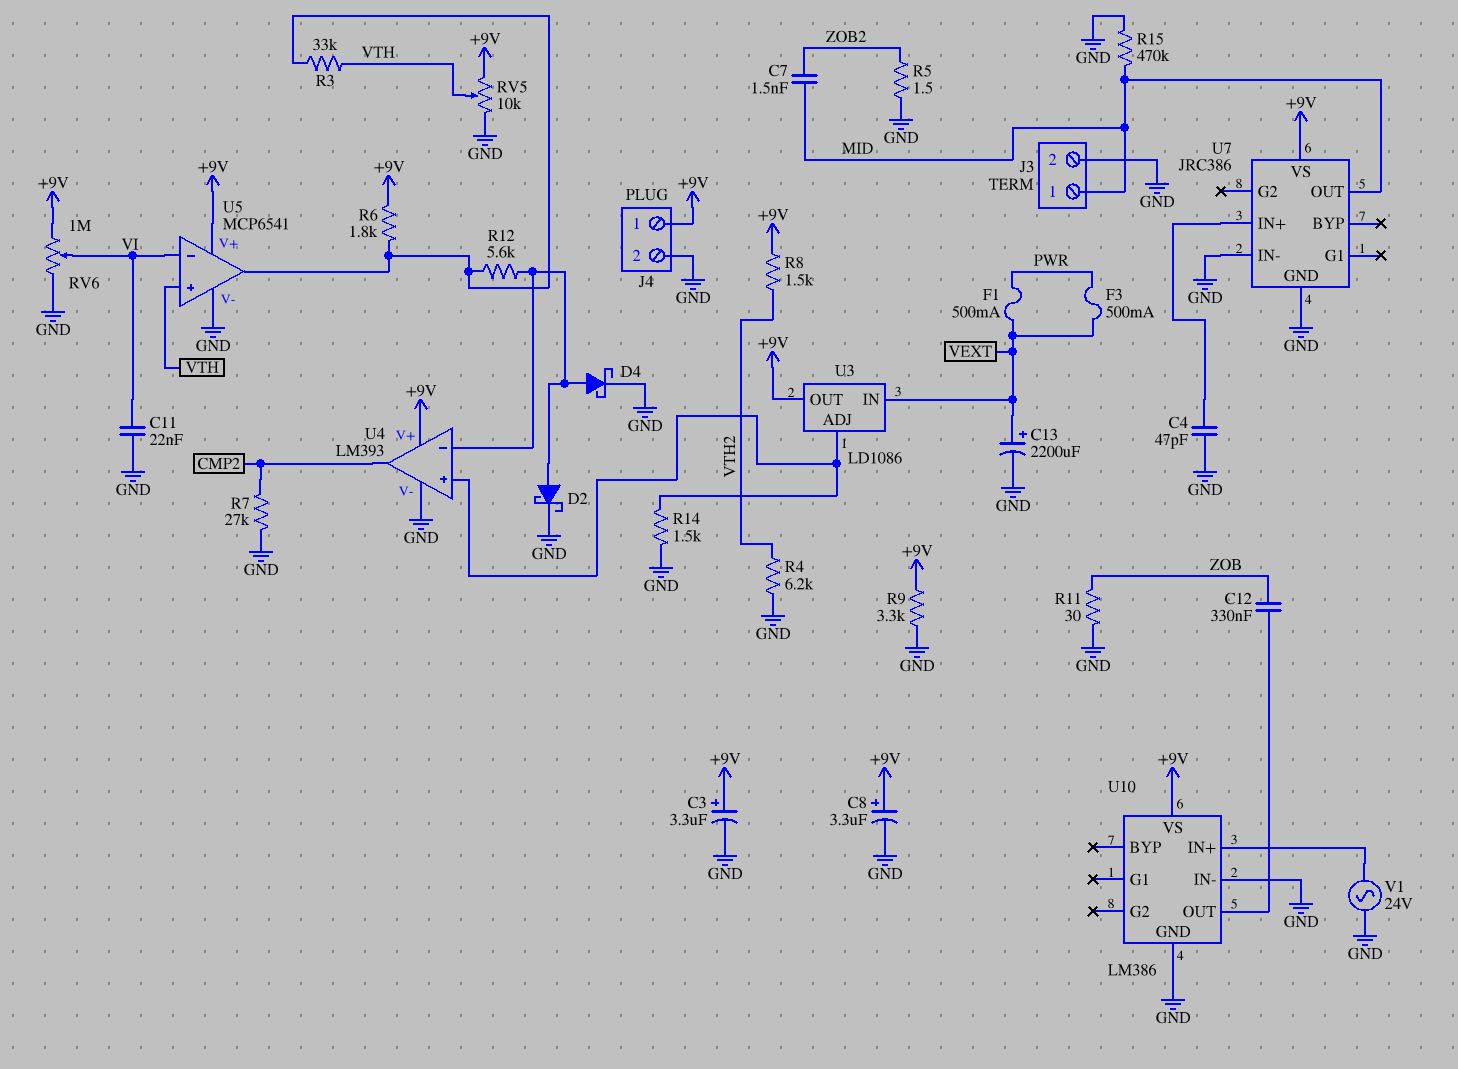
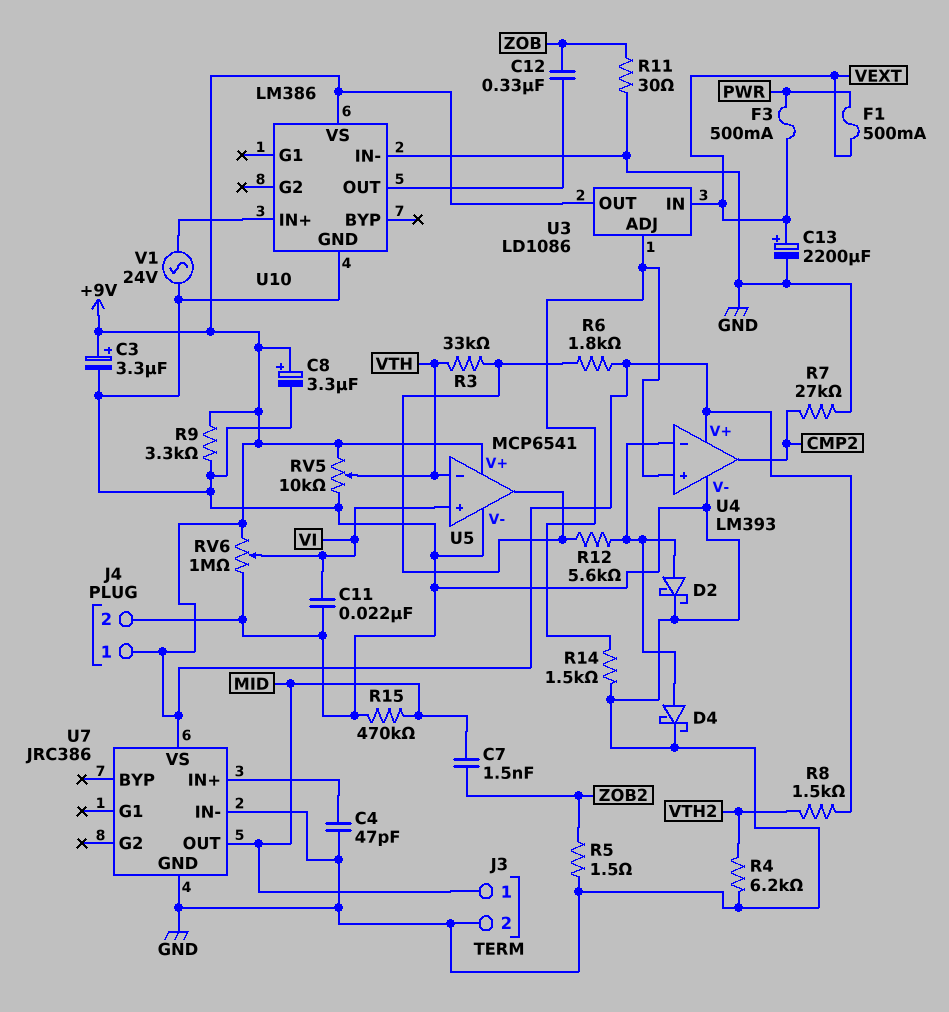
U5 pin in+: VTH -> VI
U5 pin in-: VI -> VTH

